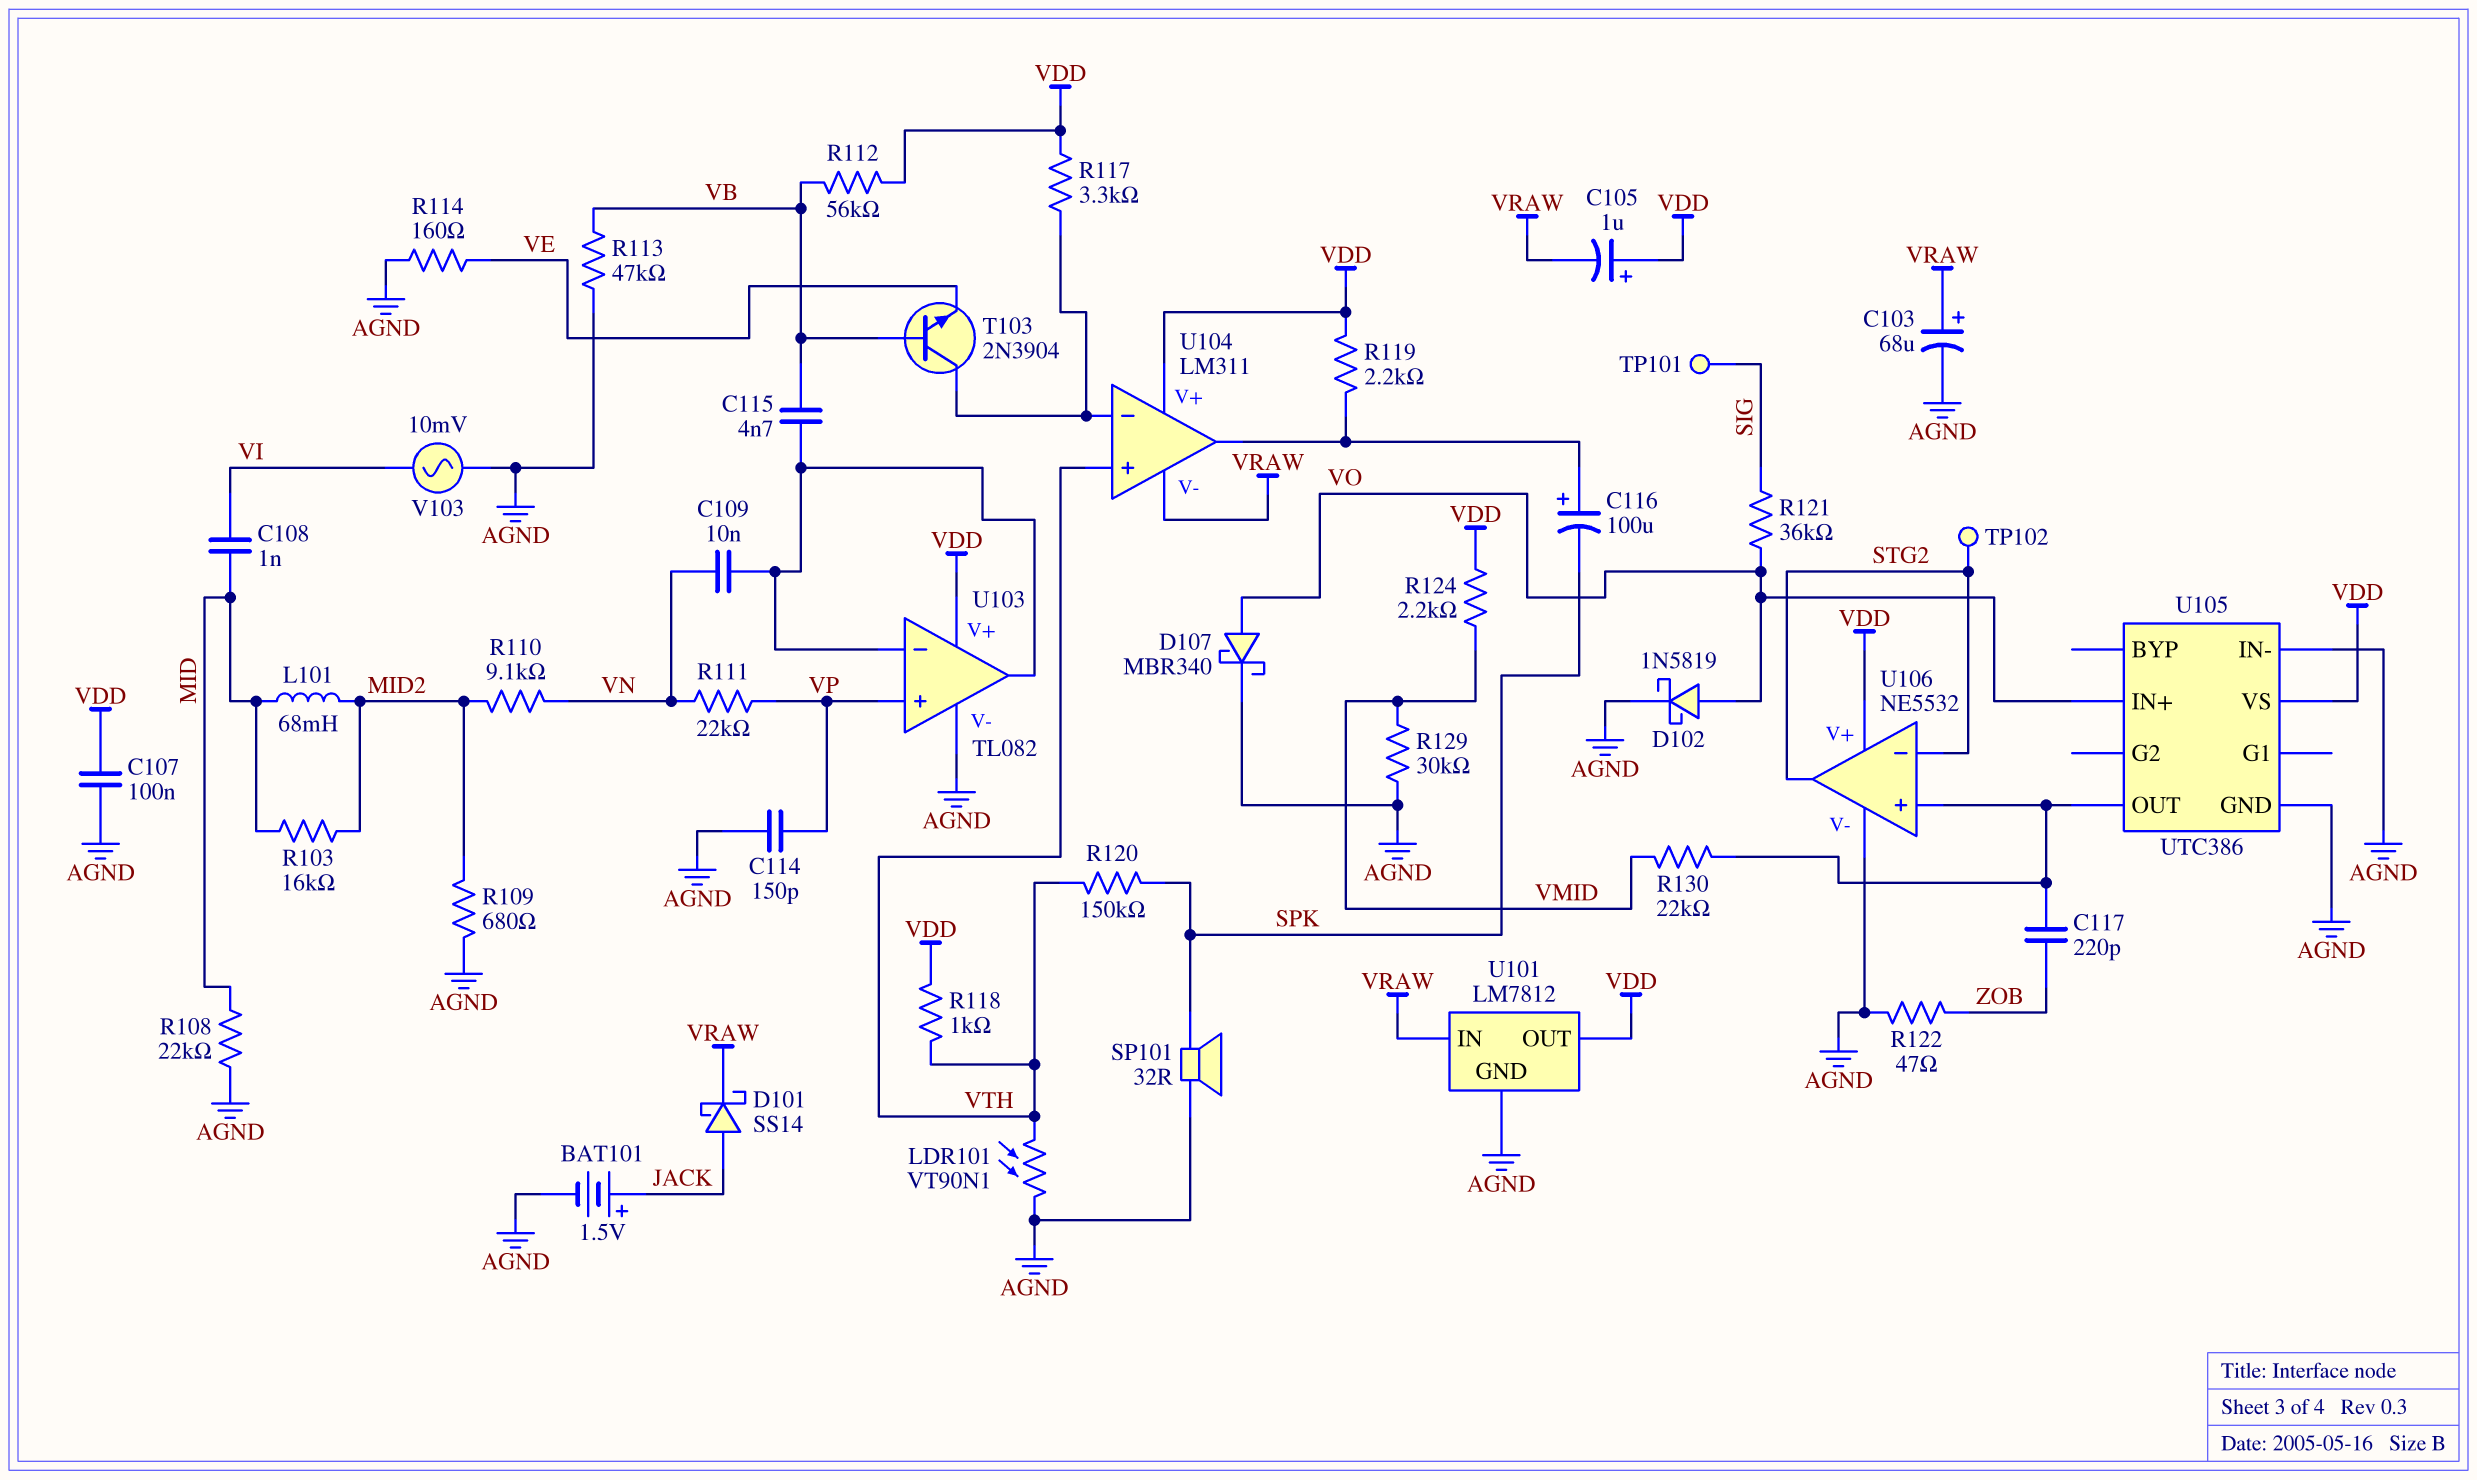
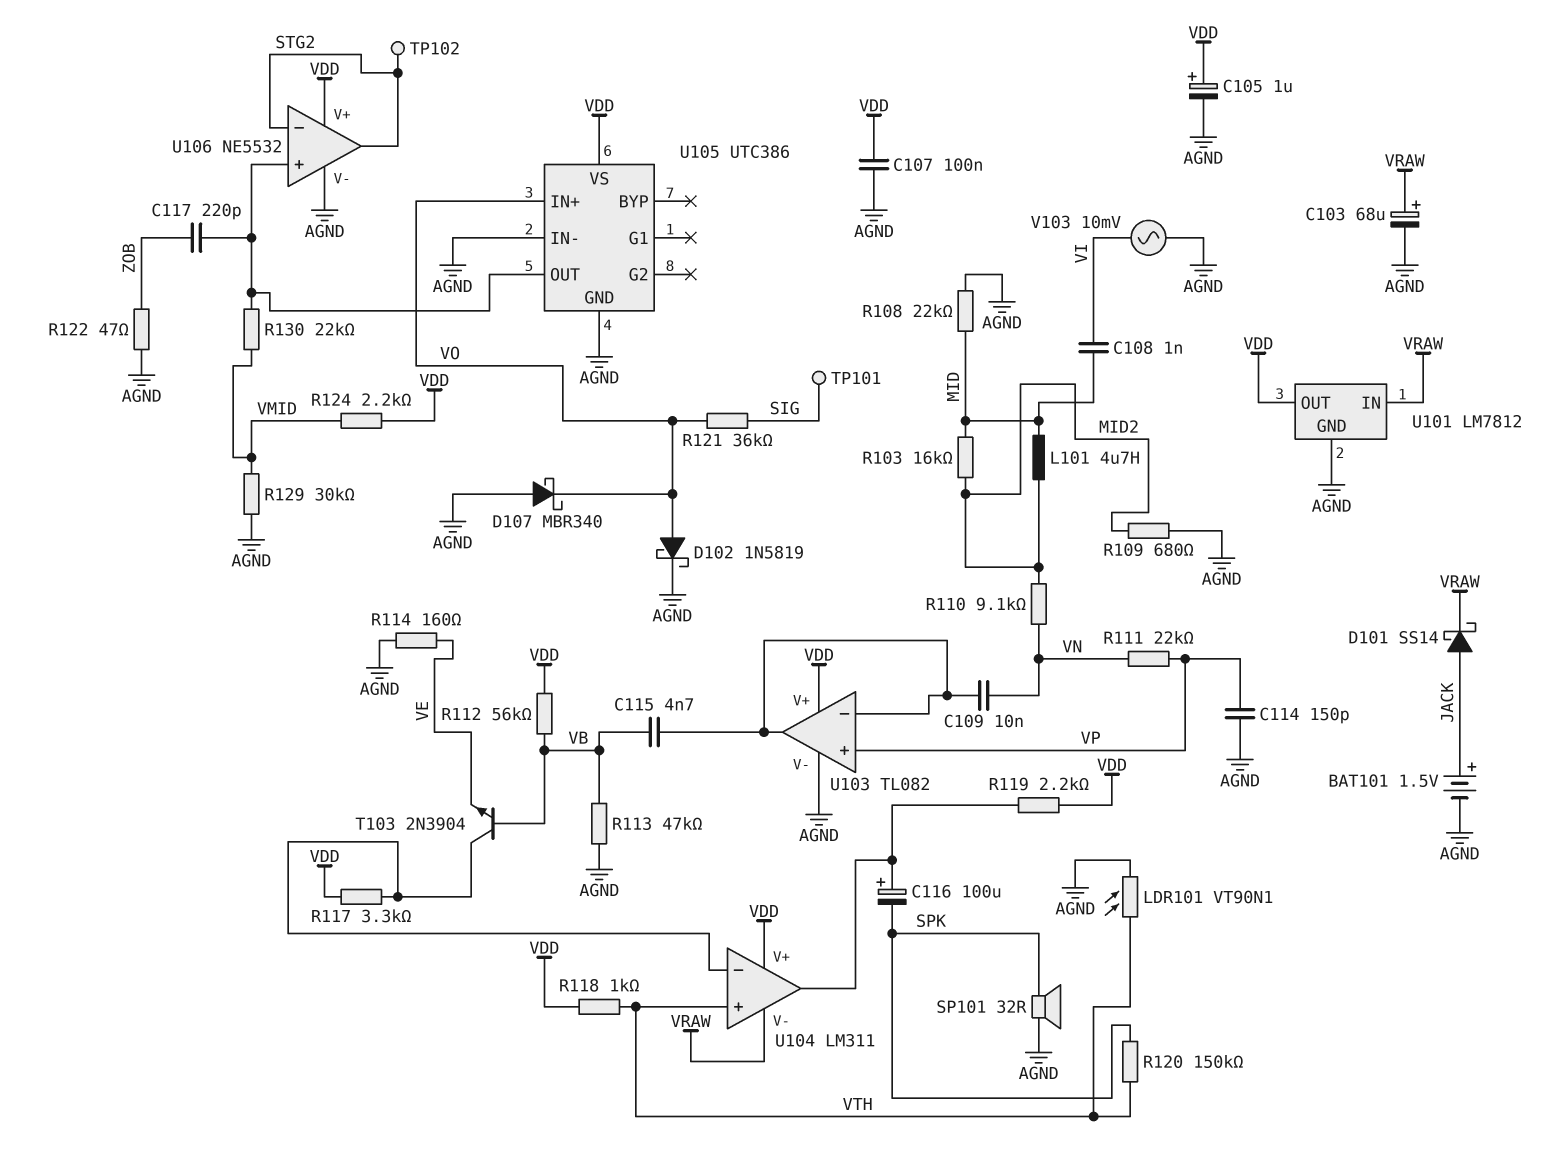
C105: 1uF (plus VDD, minus VRAW) -> 1uF (plus VDD, minus AGND)
D107: schottky MBR340 (A VO, K AGND) -> schottky MBR340 (A AGND, K VO)
L101: 68mH (MID, MID2) -> 4.7uH (MID, MID2)

